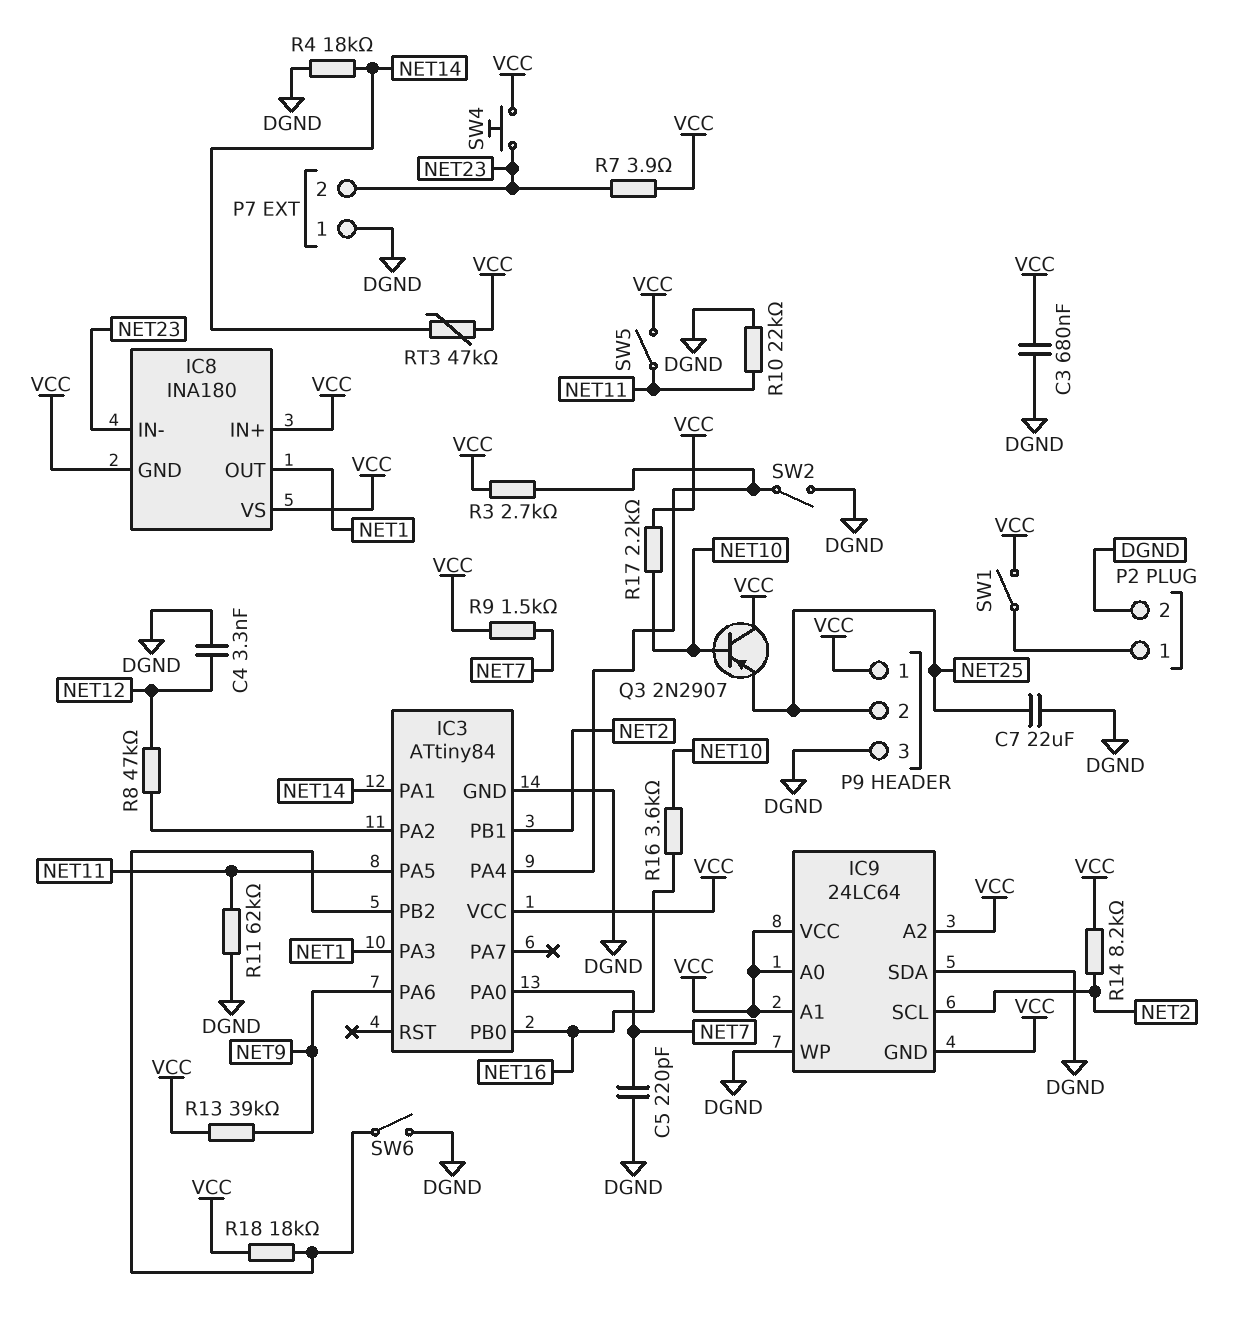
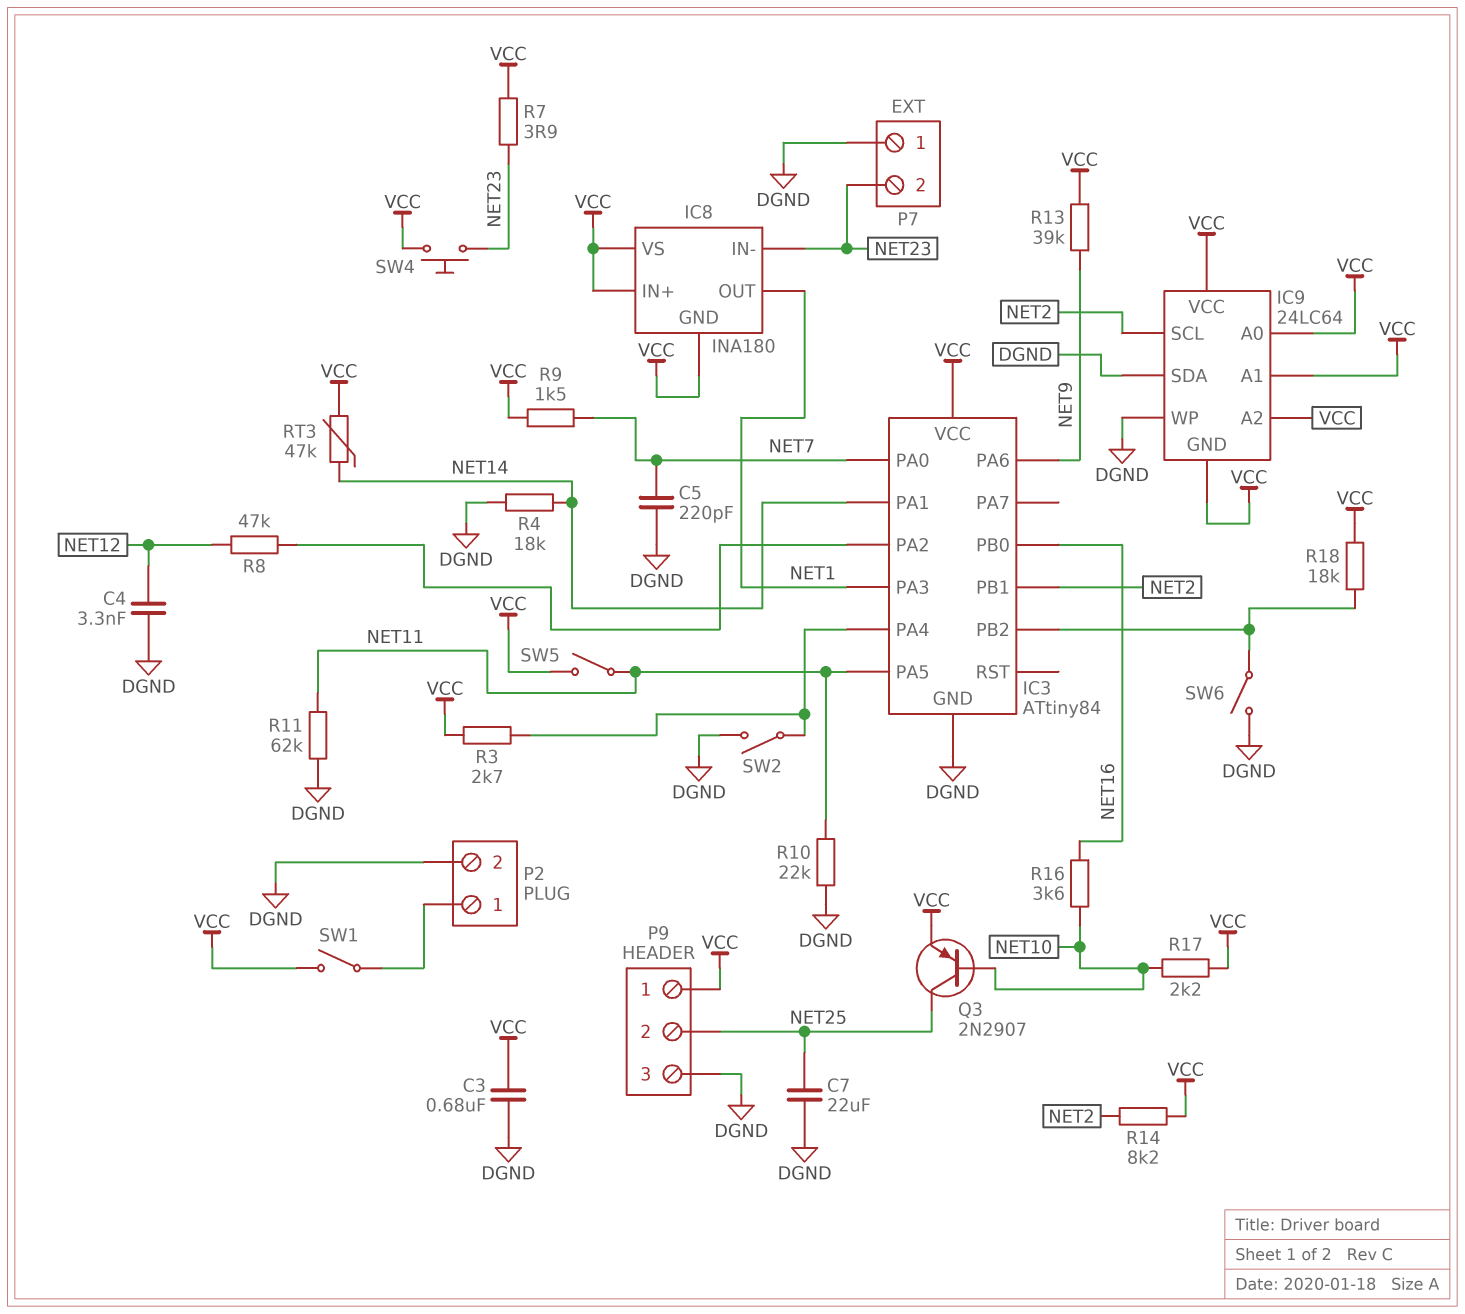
Q3: PNP 2N2907 (B NET10, C VCC, E NET25) -> PNP 2N2907 (B NET10, C NET25, E VCC)

